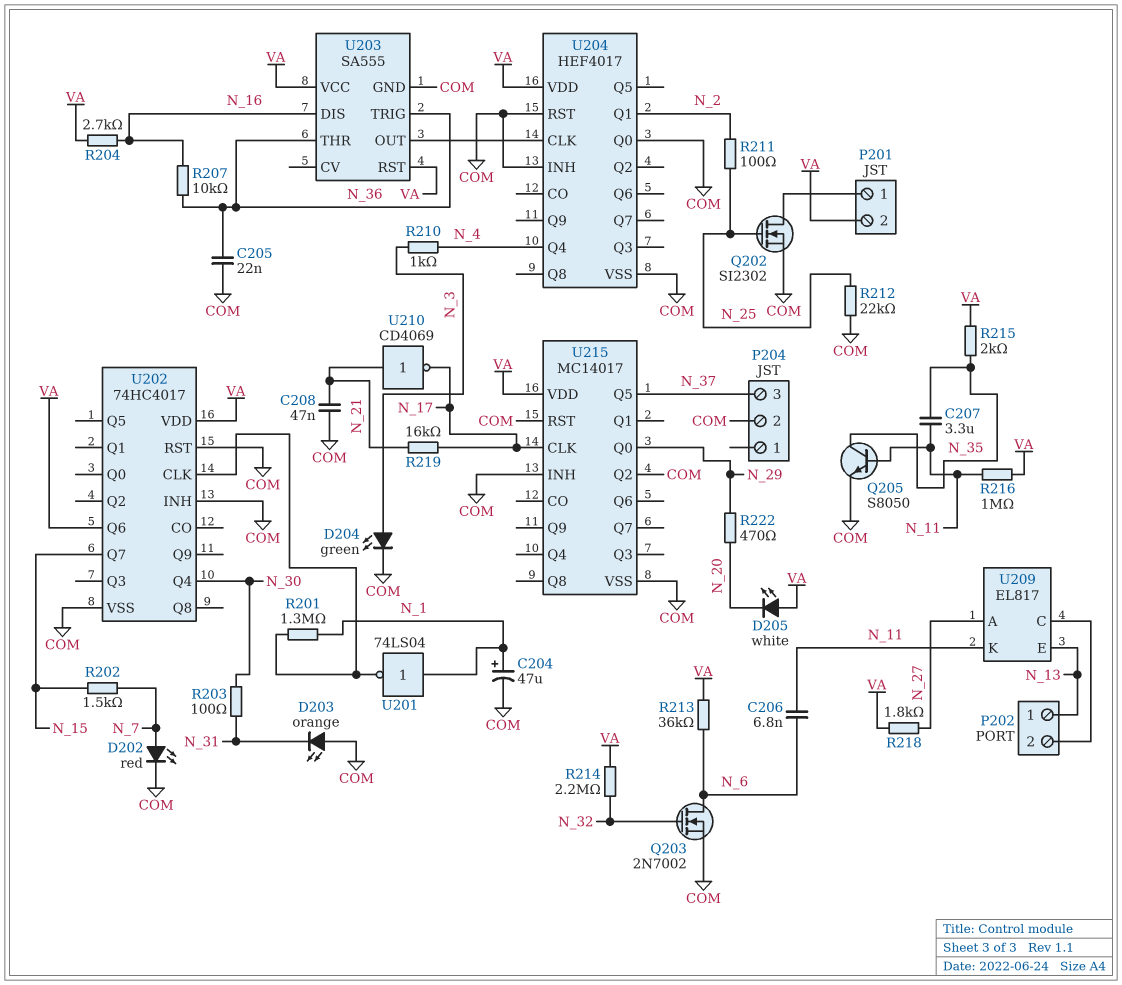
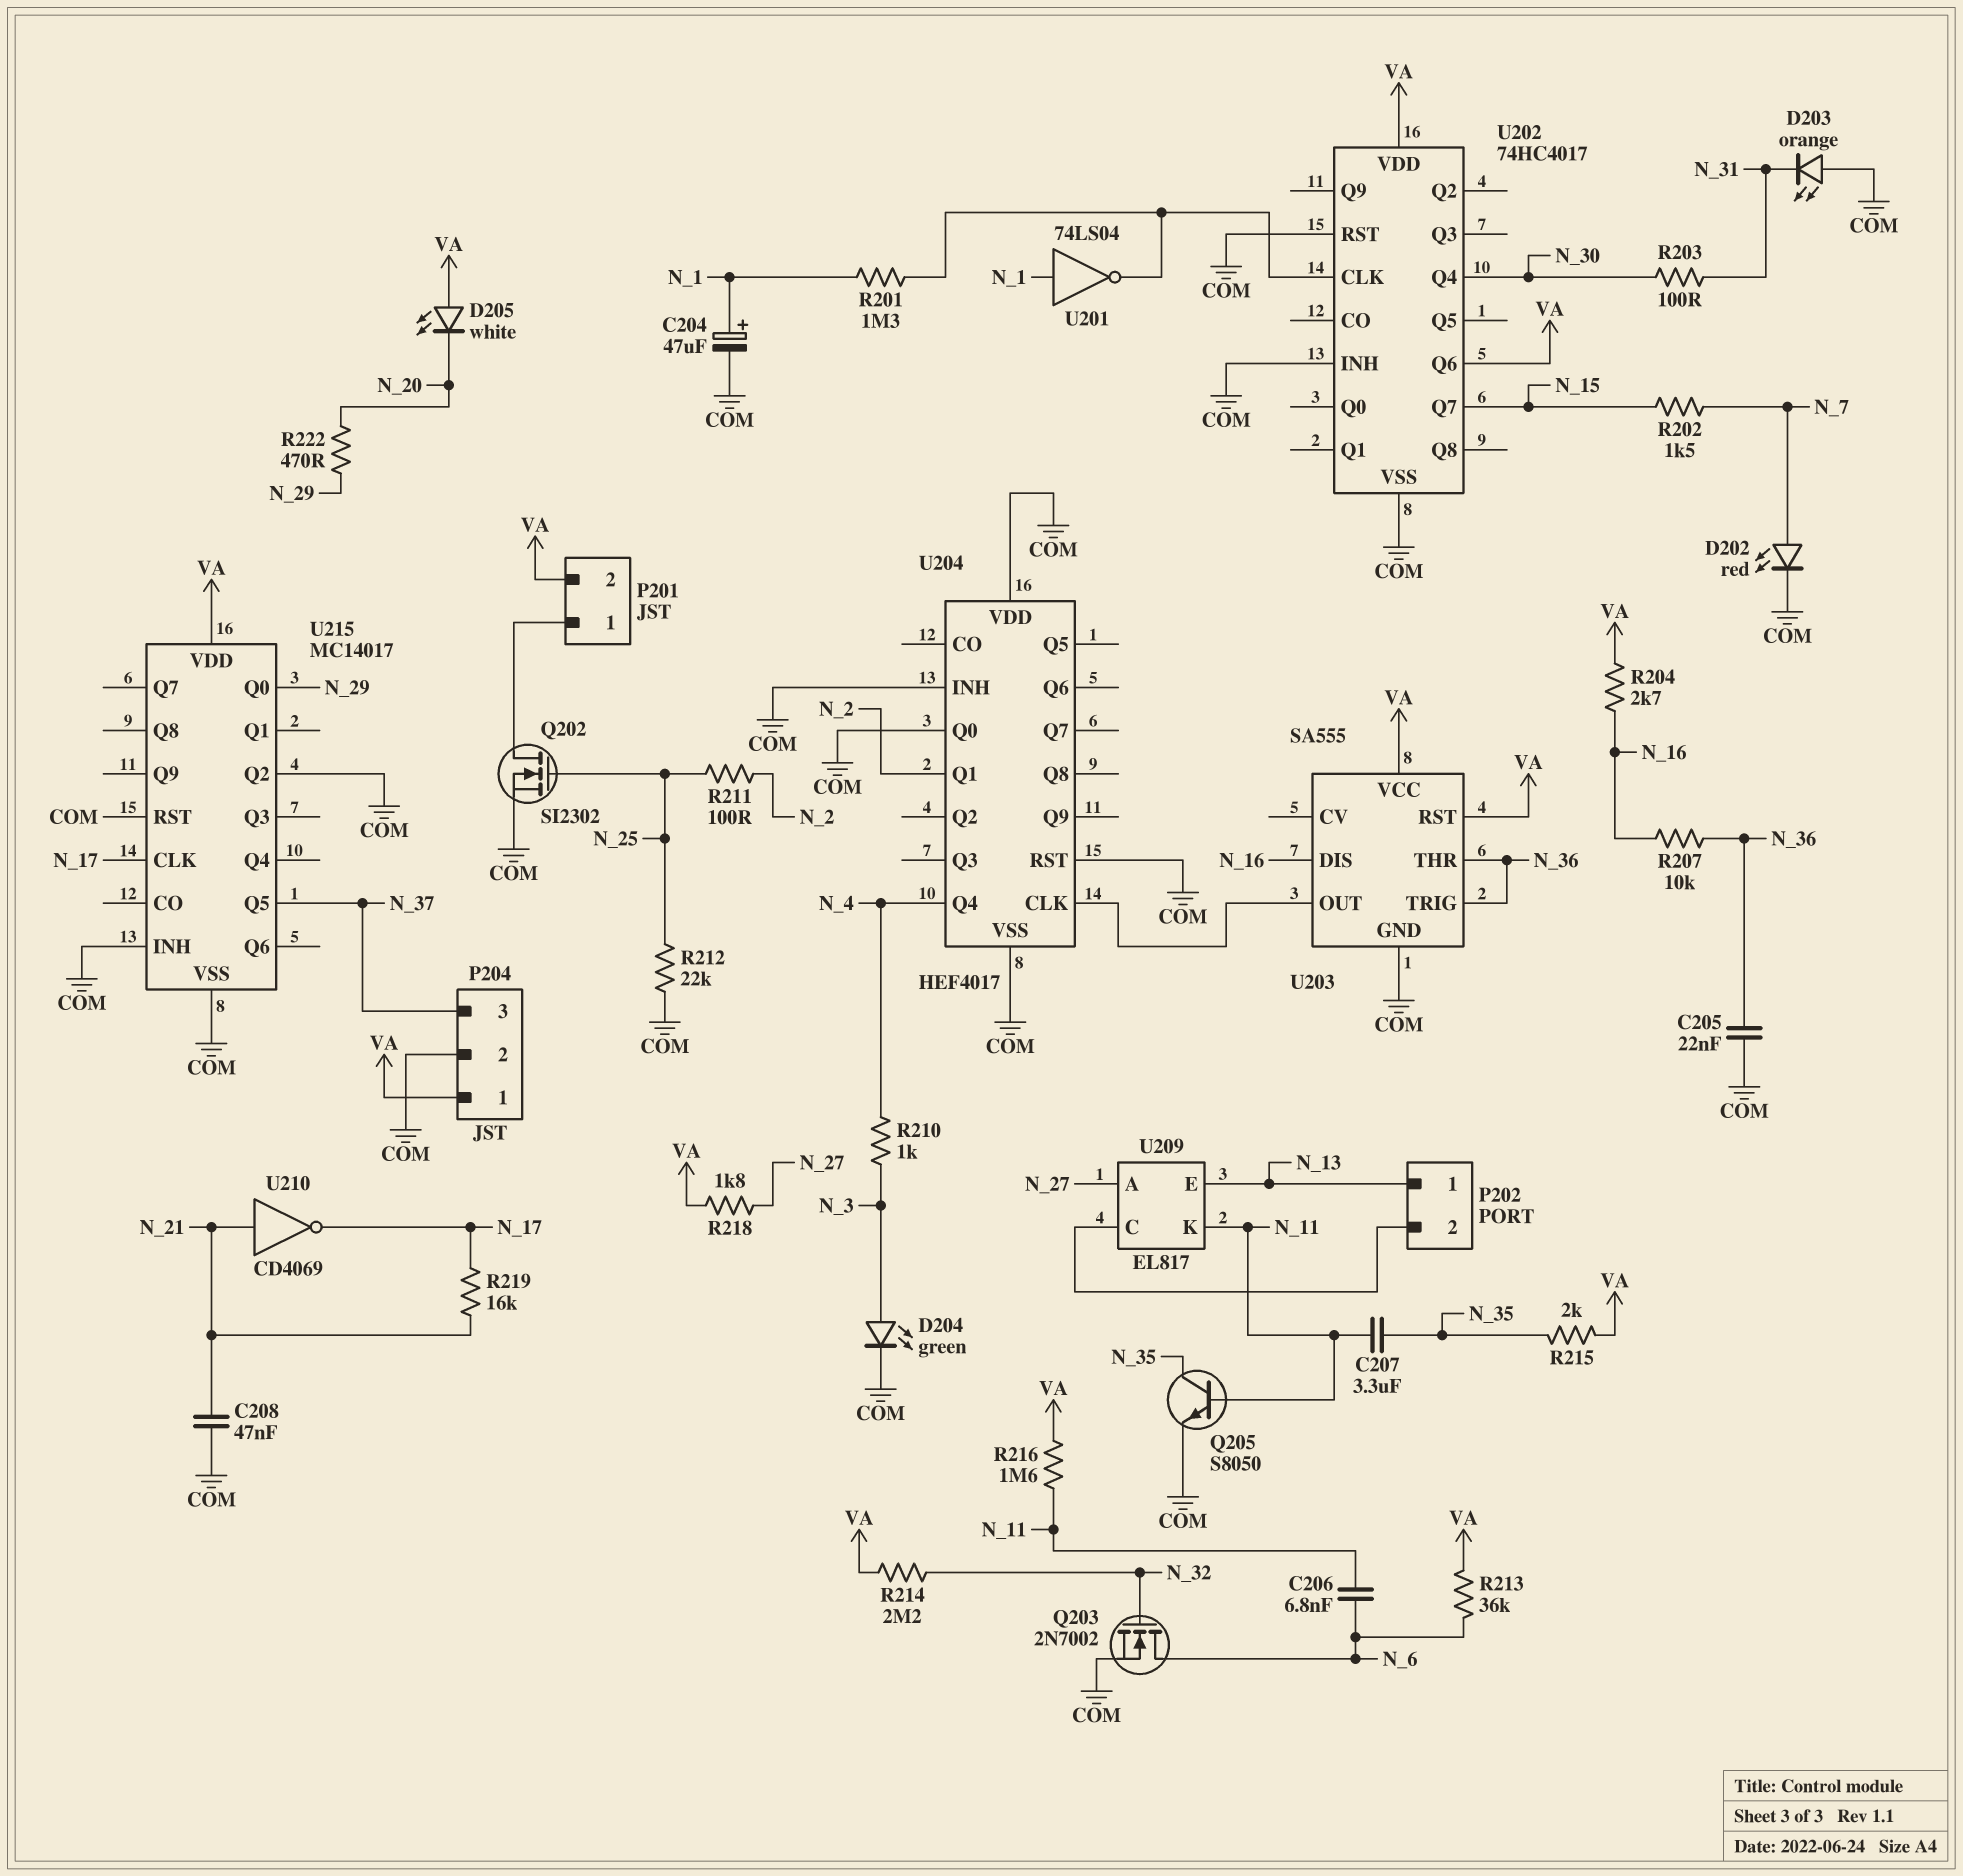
P204 pin 1: none -> VA
R216: 1M (N_11, VA) -> 1.6M (N_11, VA)
U204 pin VDD: VA -> COM

